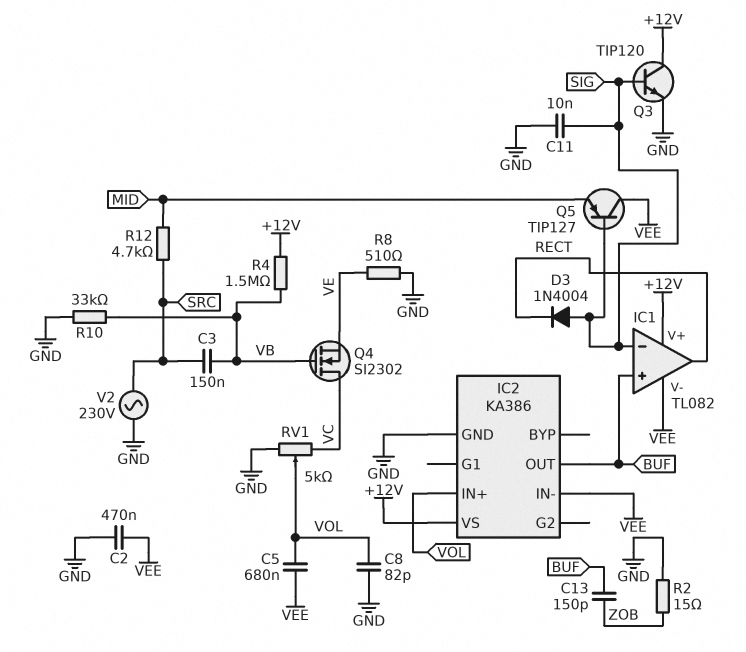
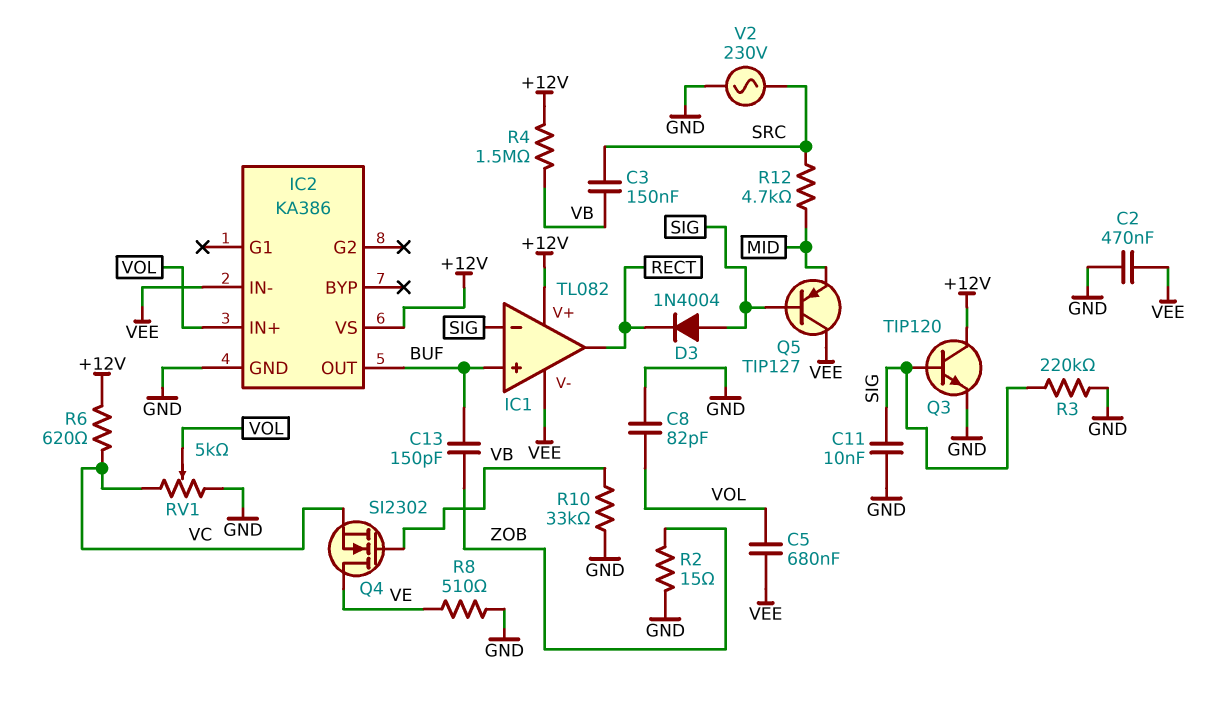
Q4: NMOS SI2302 (G VB, D VC, S VE) -> NMOS SI2302 (G VB, D VE, S VC)
R3: none -> 220k (GND, SIG)
R6: none -> 620 (+12V, VC)

